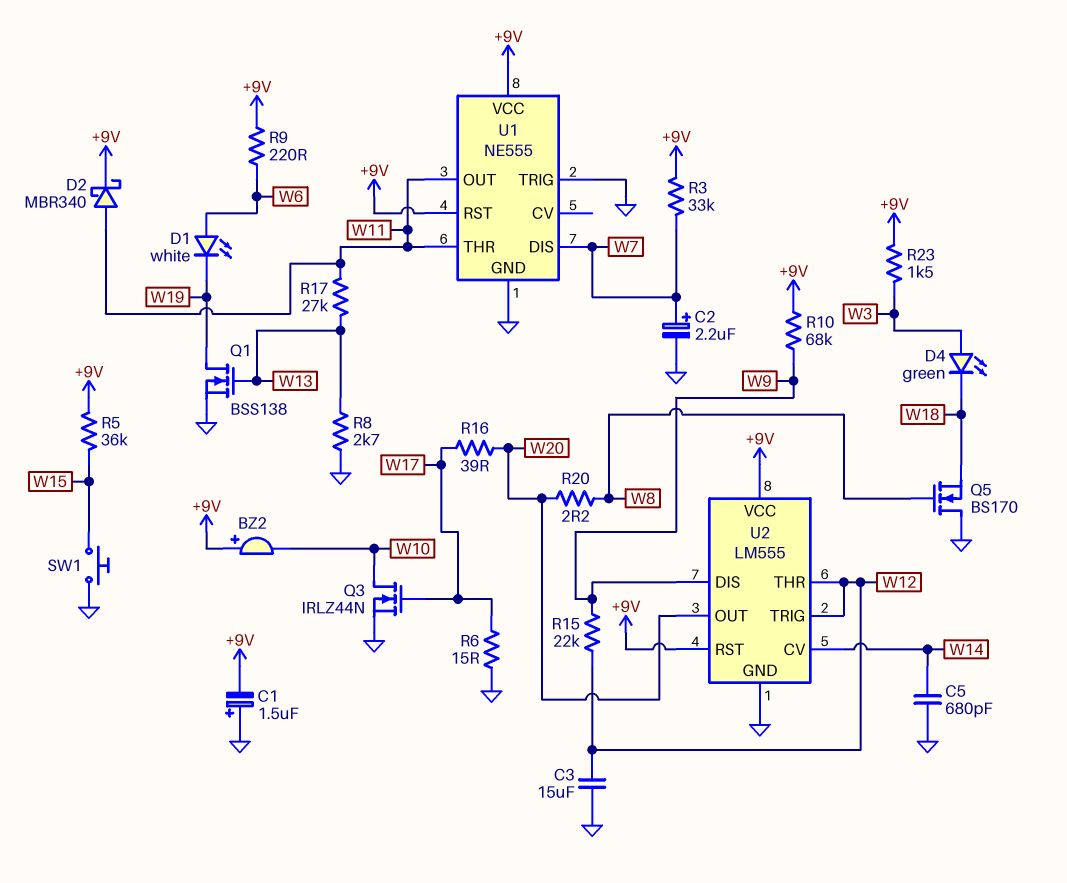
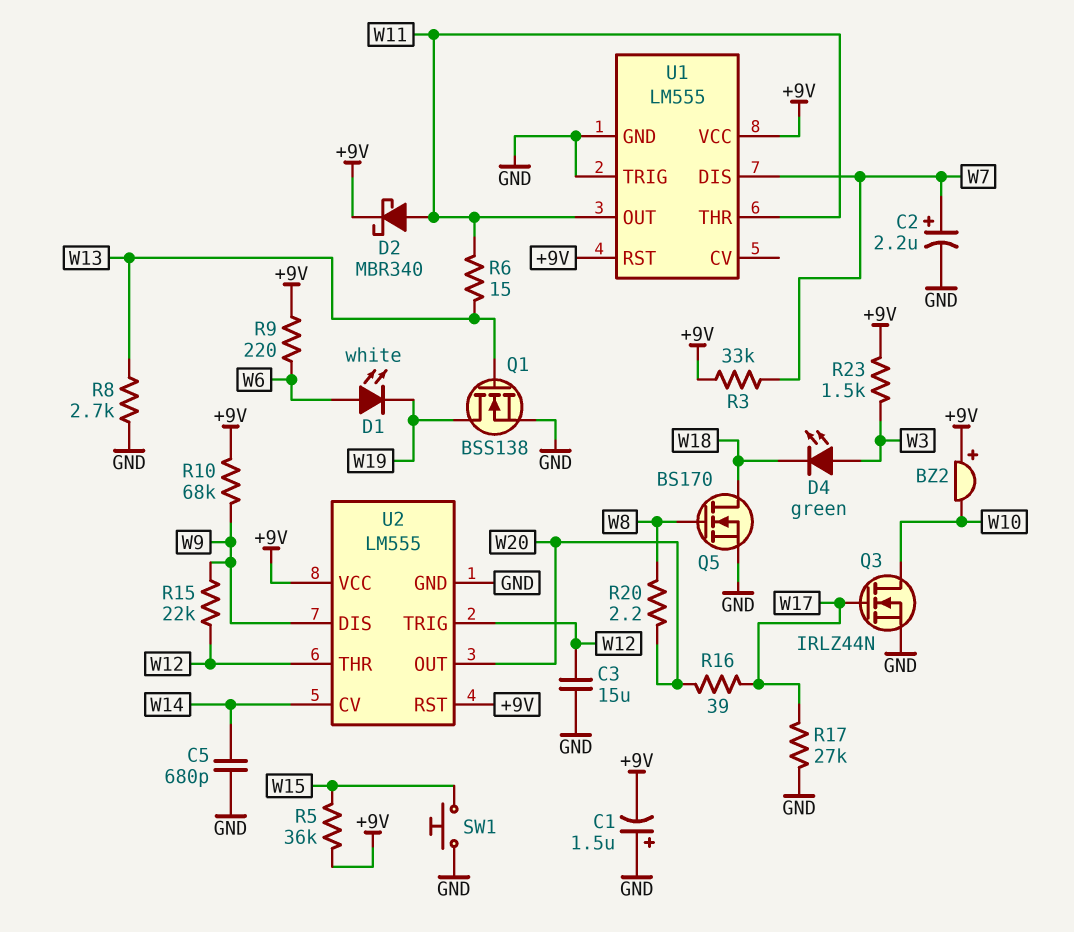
Q5: NMOS BS170 (G W8, D GND, S W18) -> NMOS BS170 (G W8, D W18, S GND)
R6: 15 (GND, W17) -> 15 (W11, W13)
R17: 27k (W11, W13) -> 27k (GND, W17)
U1: NE555 -> LM555

